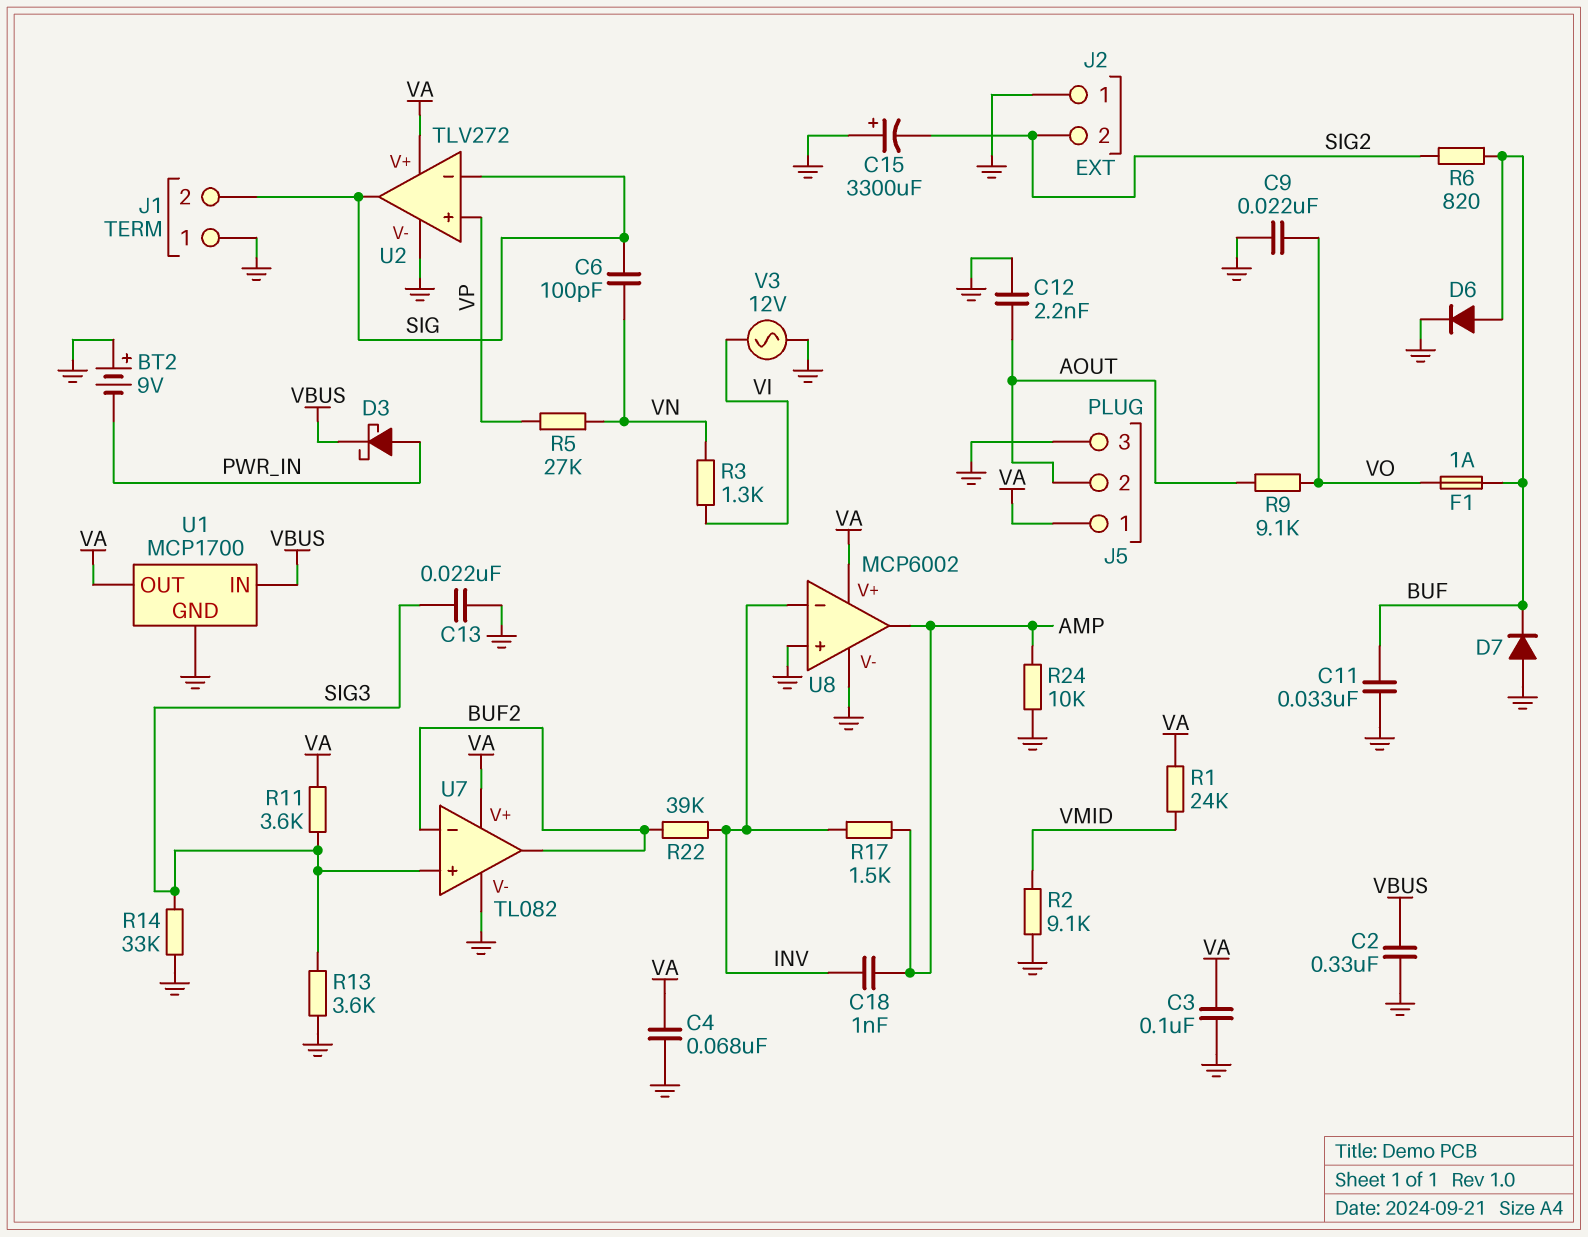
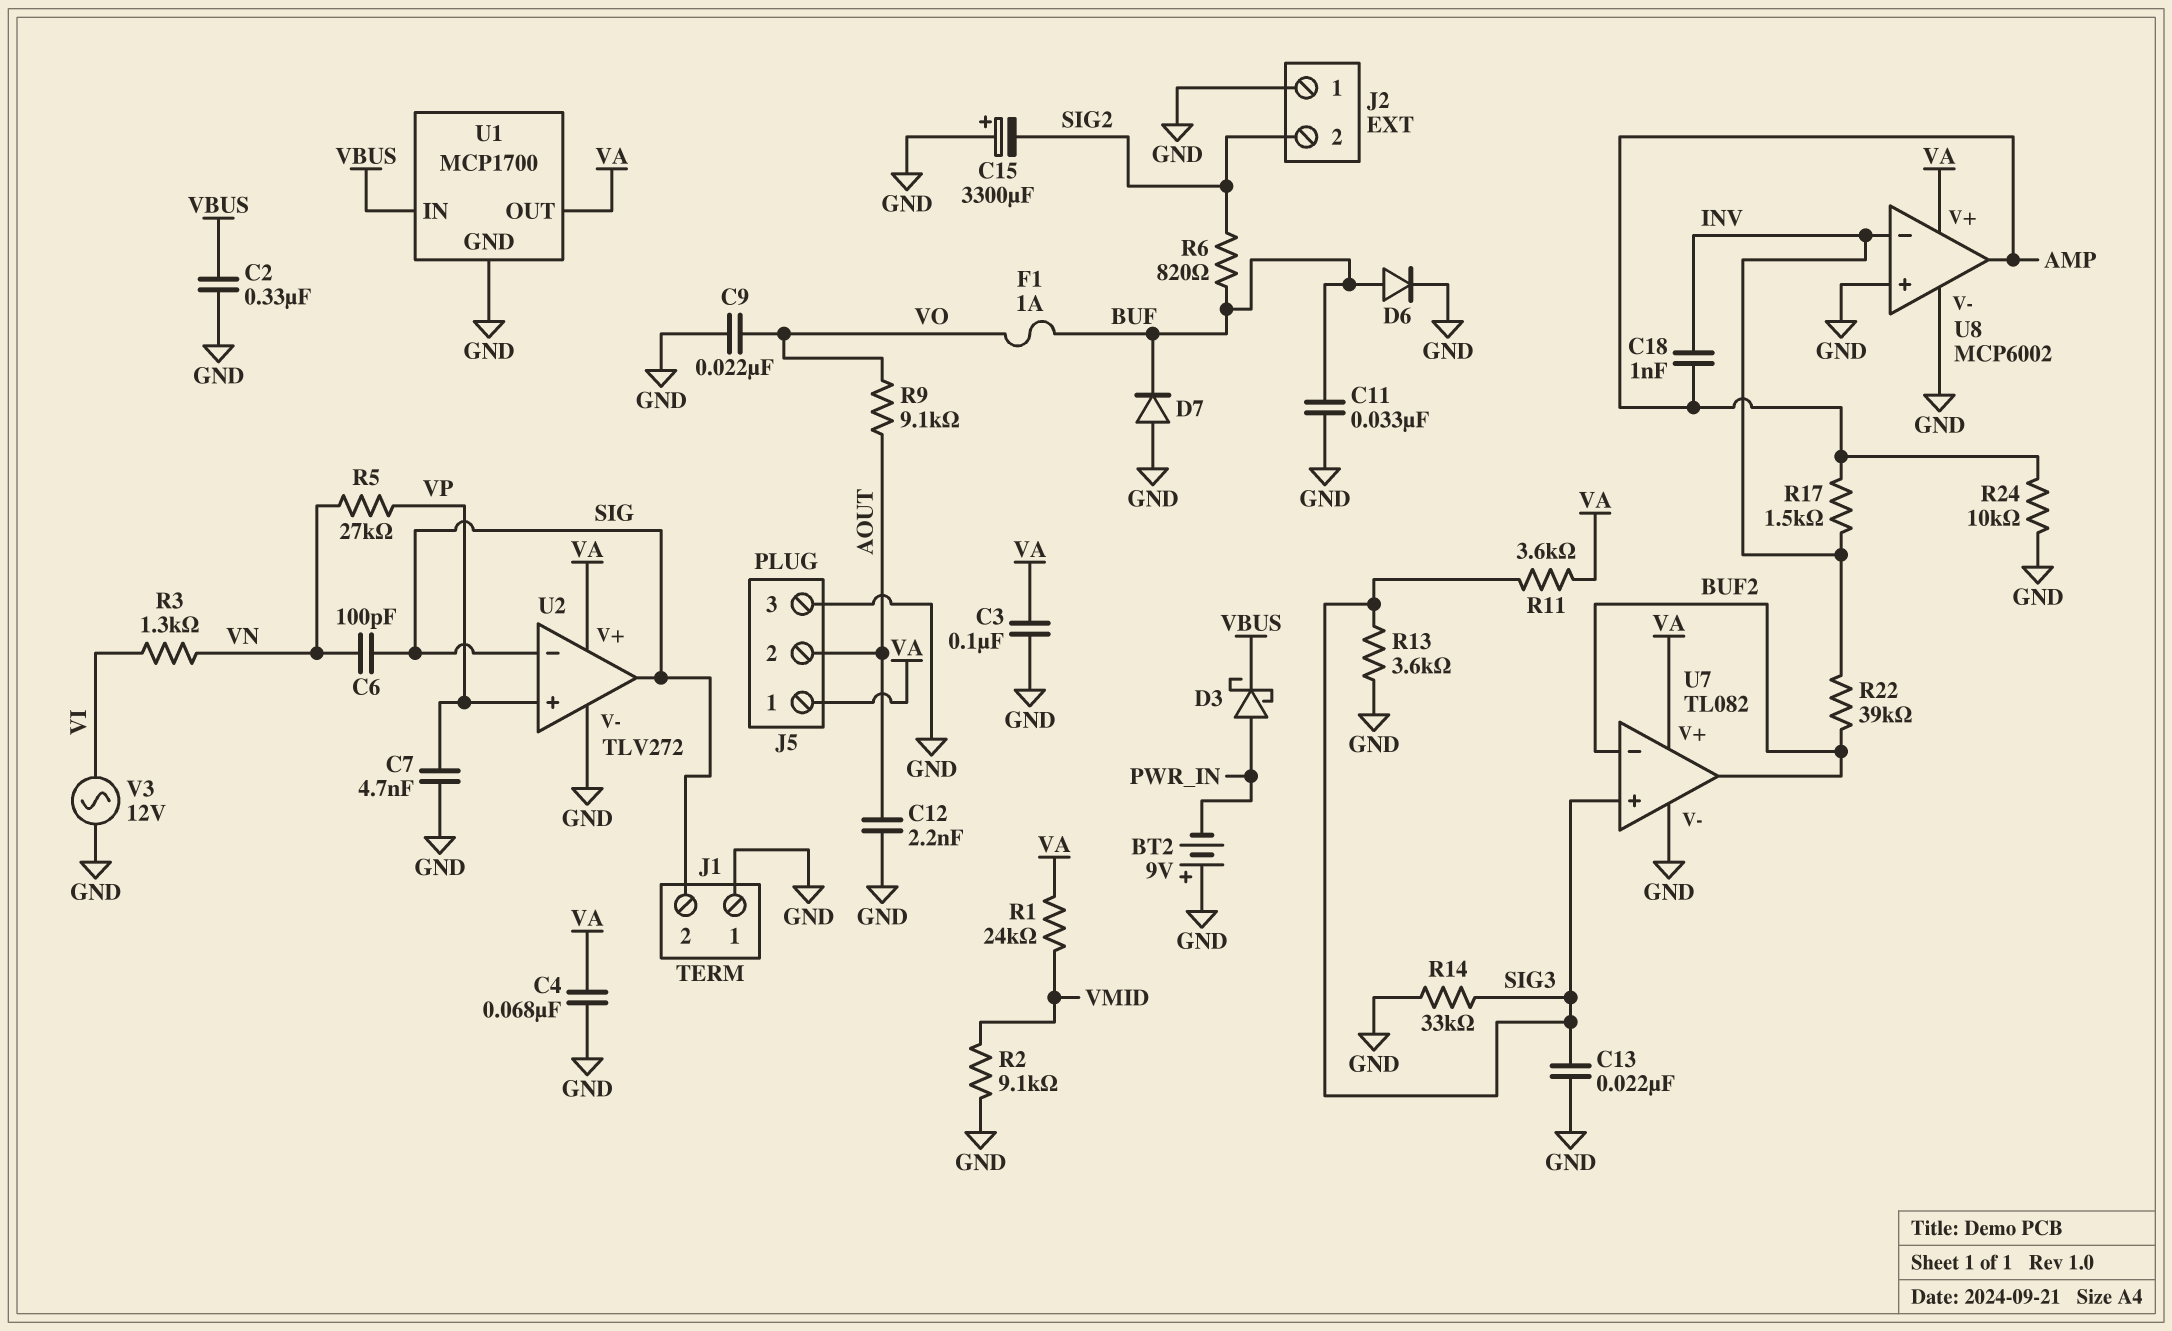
C7: none -> 4.7nF (GND, VP)

